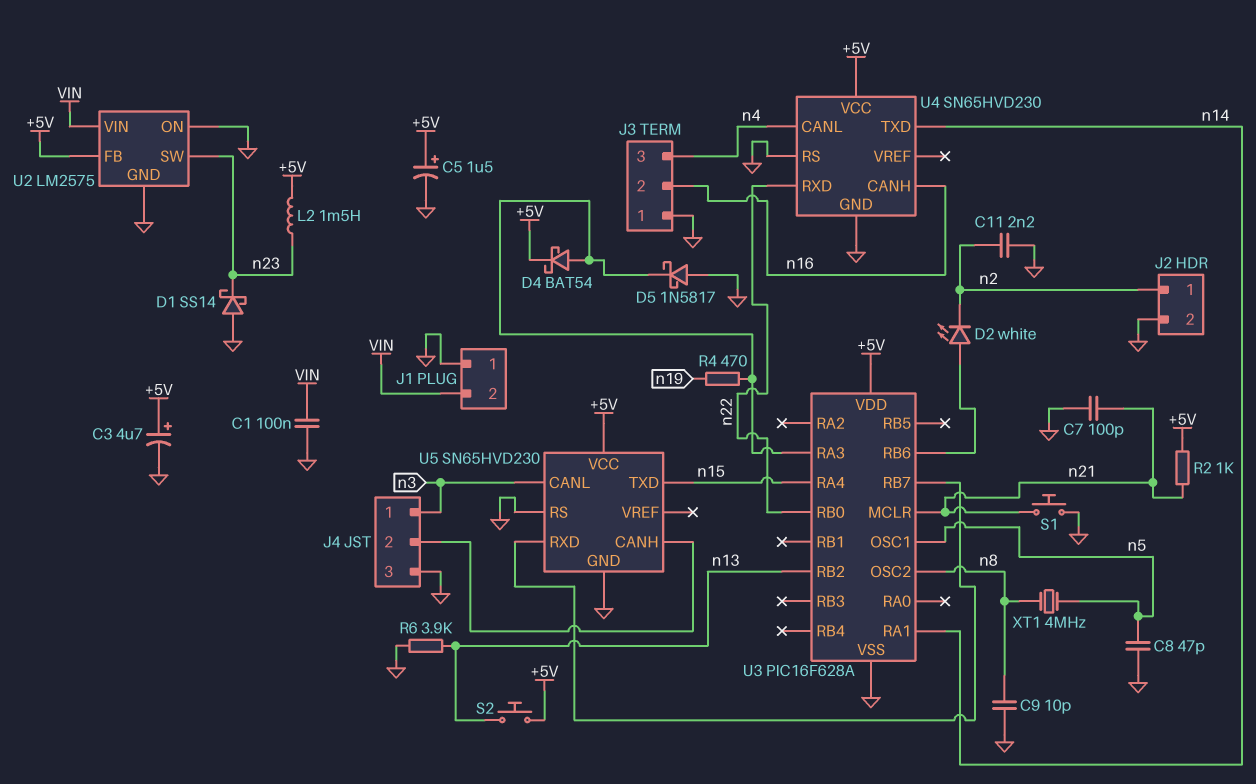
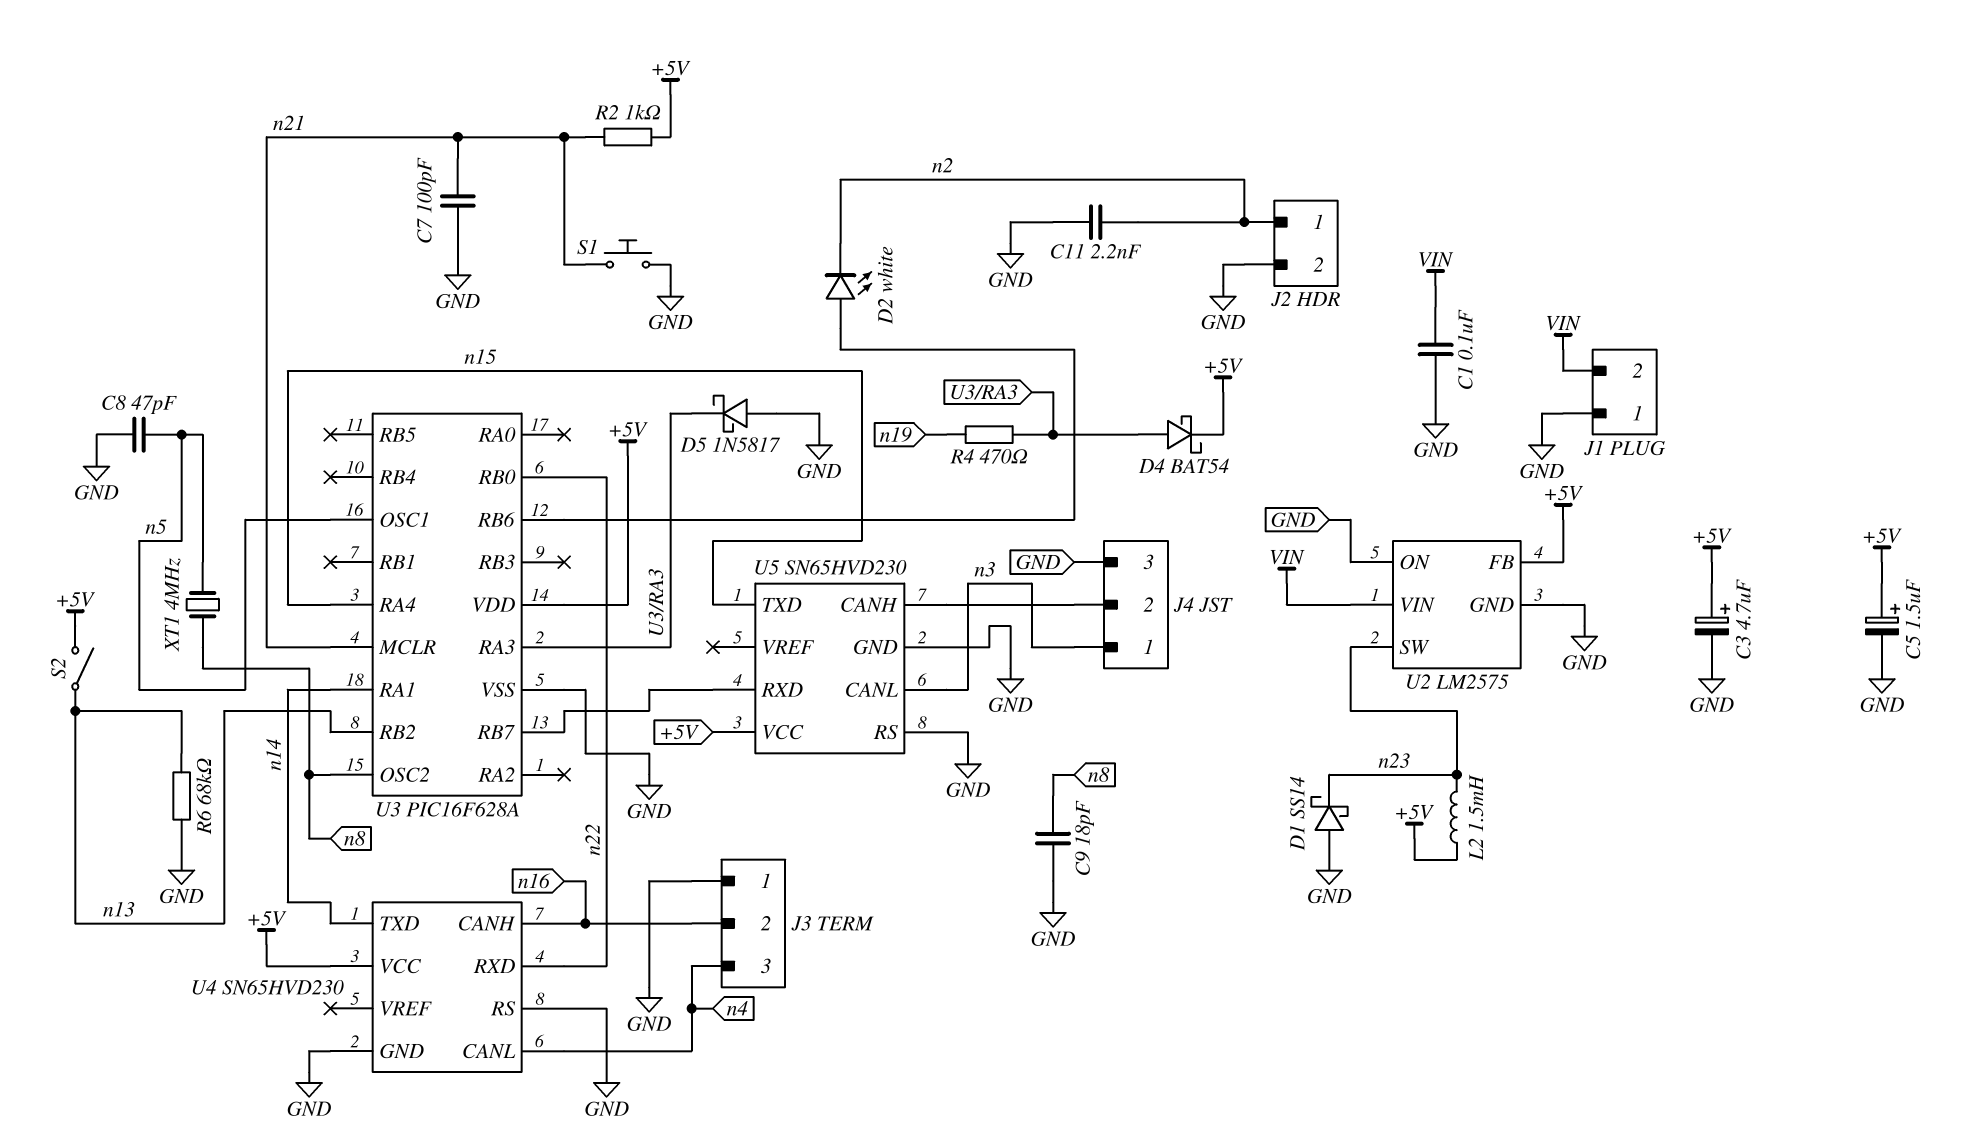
C9: 10pF (GND, n8) -> 18pF (GND, n8)
R6: 3.9k (GND, n13) -> 68k (GND, n13)
S2: button (+5V, n13) -> switch (+5V, n13)

